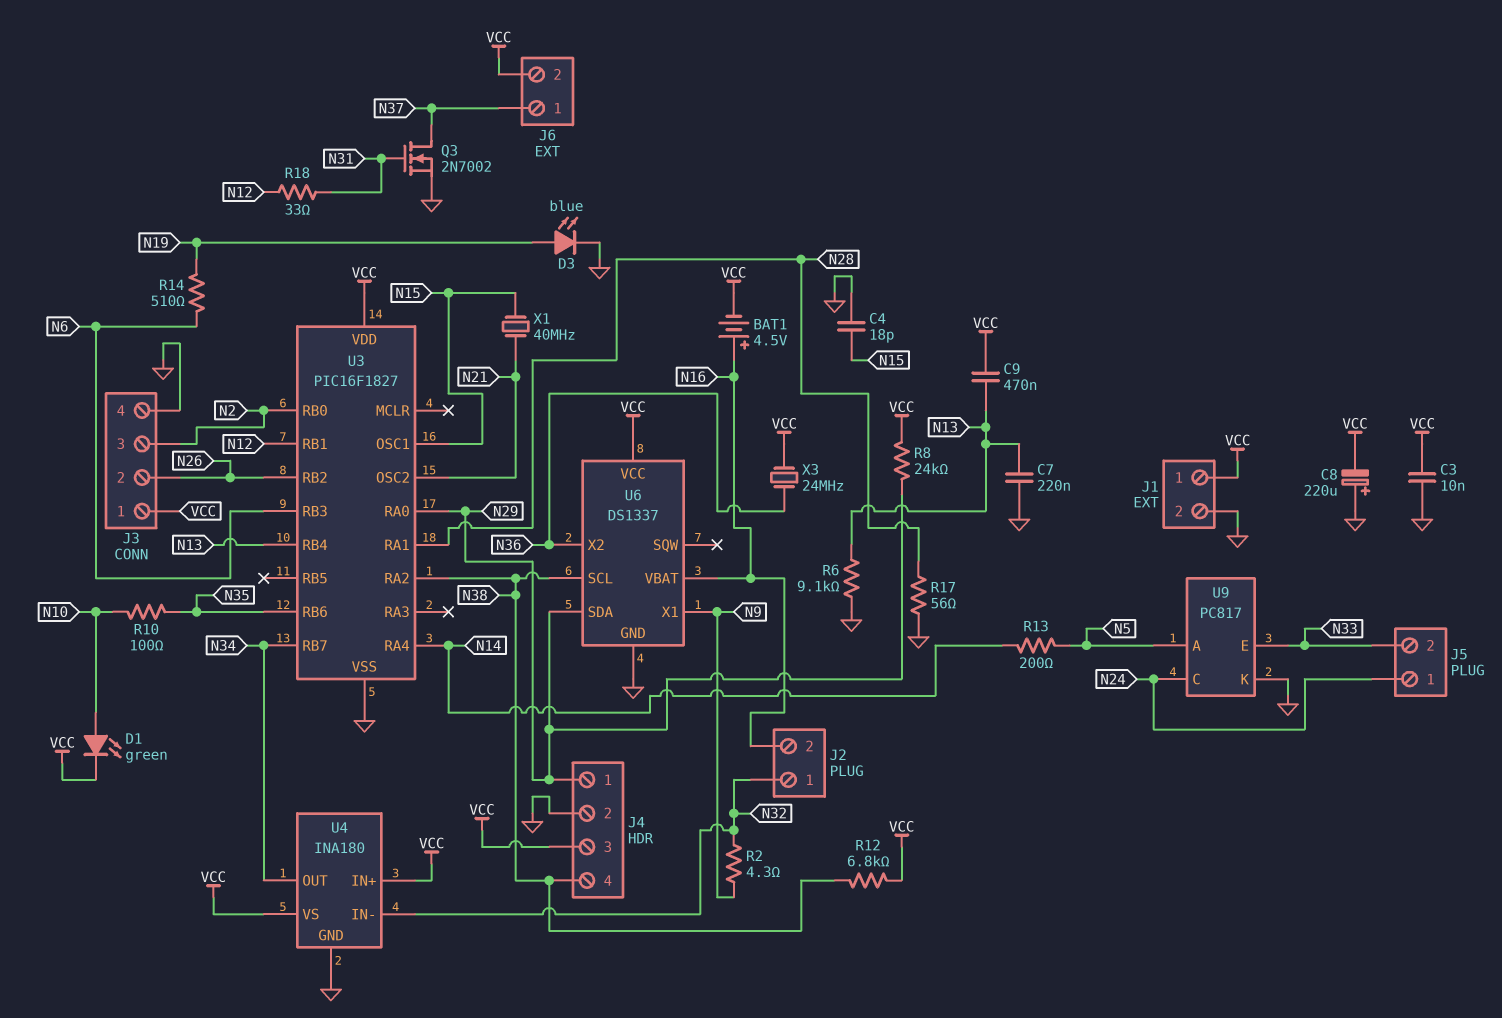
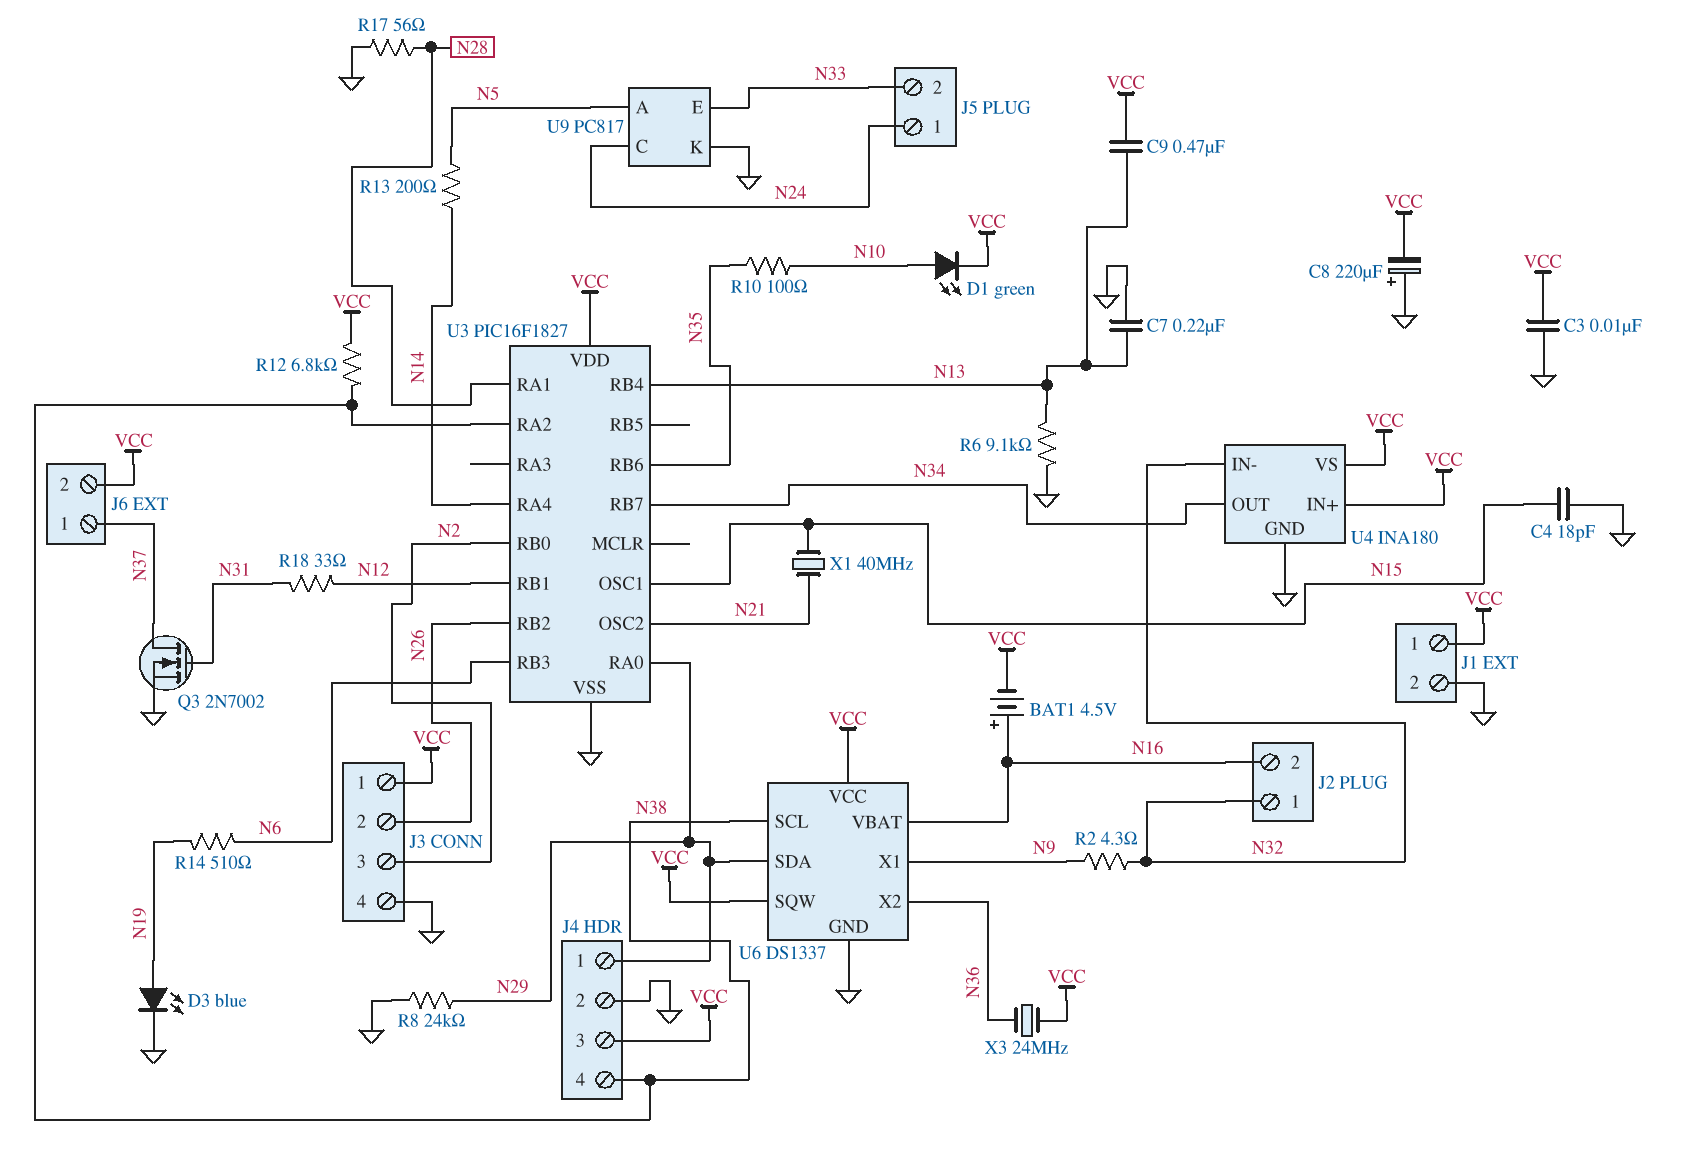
R8: 24k (N29, VCC) -> 24k (GND, N29)
U6 pin SQW: none -> VCC

